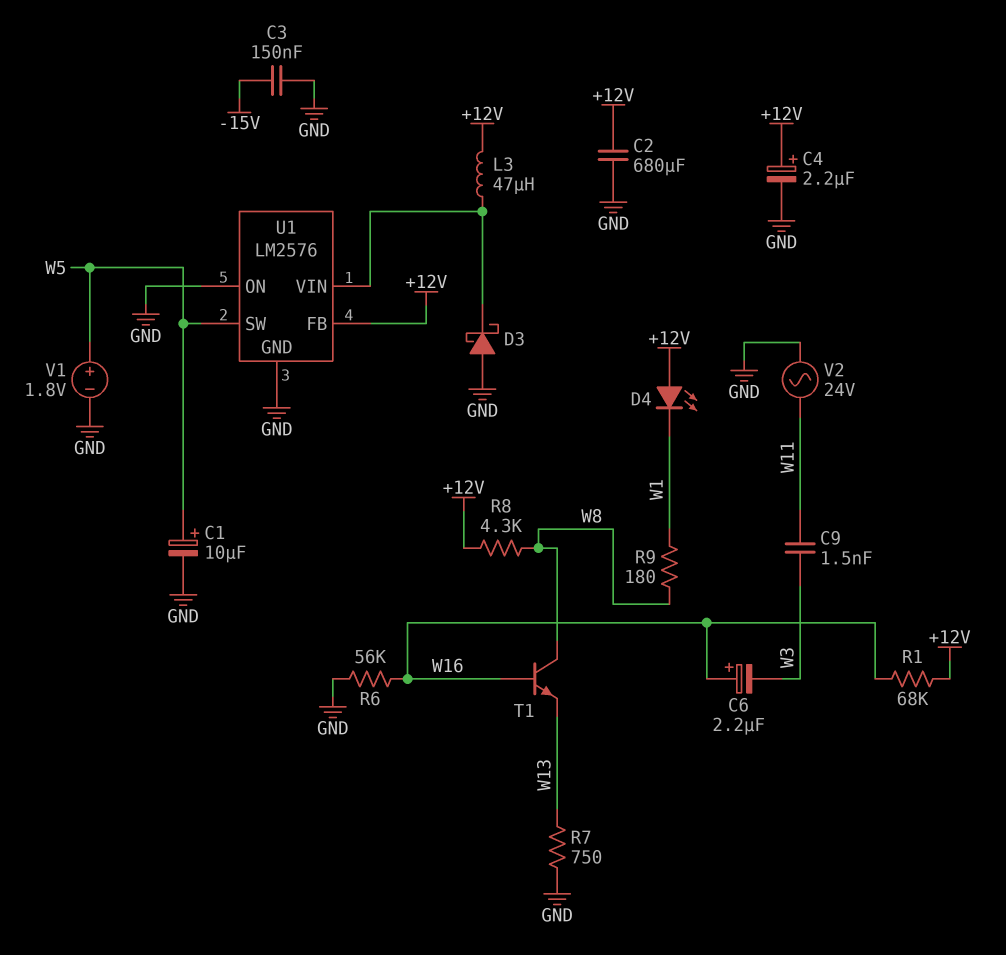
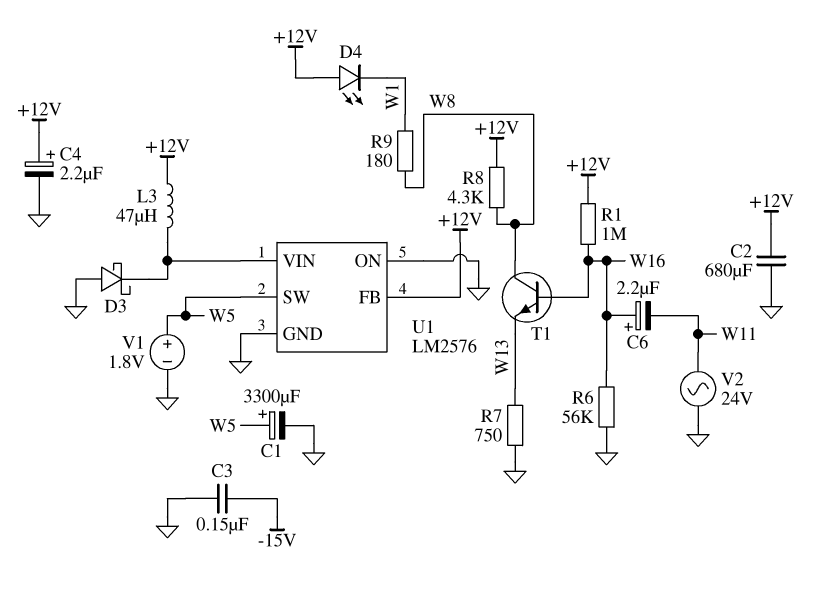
C1: 10uF (plus W5, minus GND) -> 3300uF (plus W5, minus GND)
C6: 2.2uF (plus W16, minus W3) -> 2.2uF (plus W16, minus W11)
C9: 1.5nF (W3, W11) -> none
R1: 68k (+12V, W16) -> 1M (+12V, W16)

